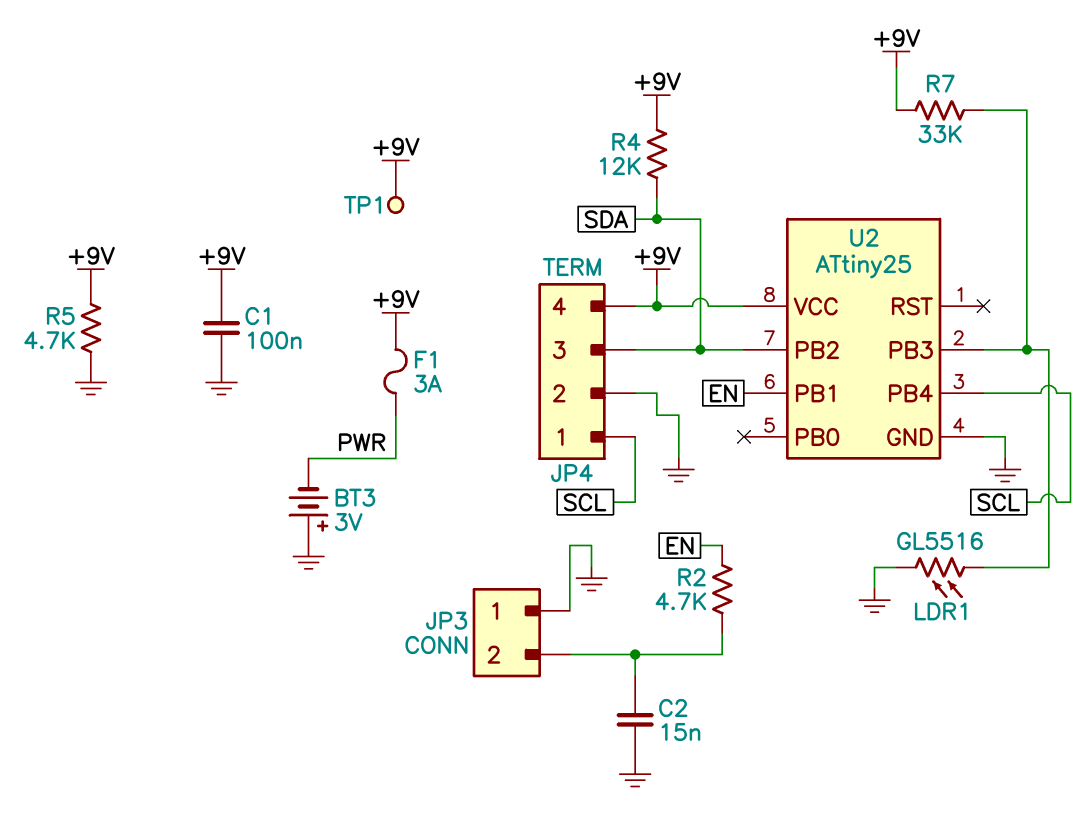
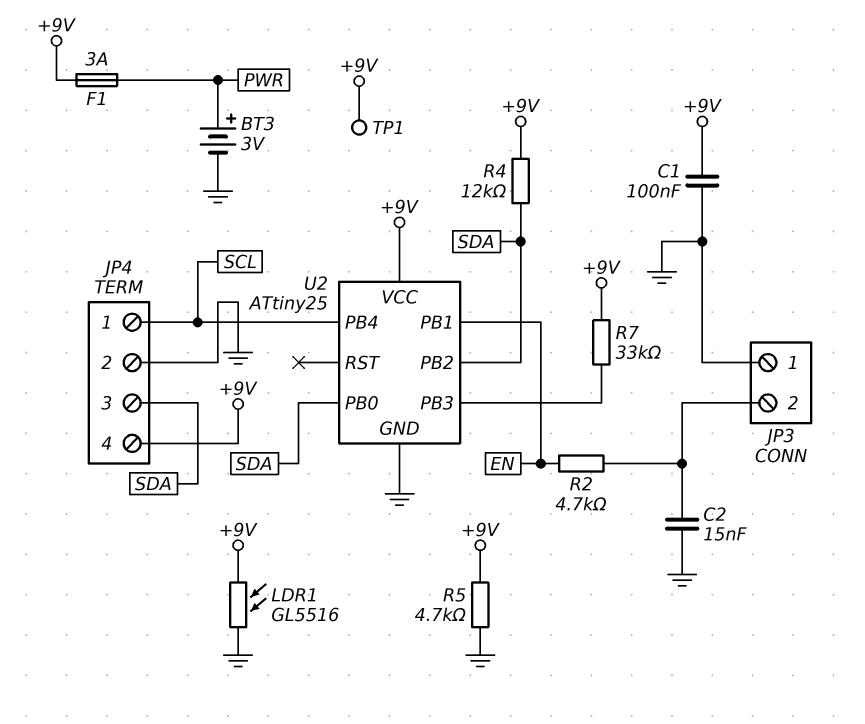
BT3: 3V (plus GND, minus PWR) -> 3V (plus PWR, minus GND)
LDR1: GL5516 (GND, U2/PB3) -> GL5516 (+9V, GND)
U2 pin PB0: none -> SDA

